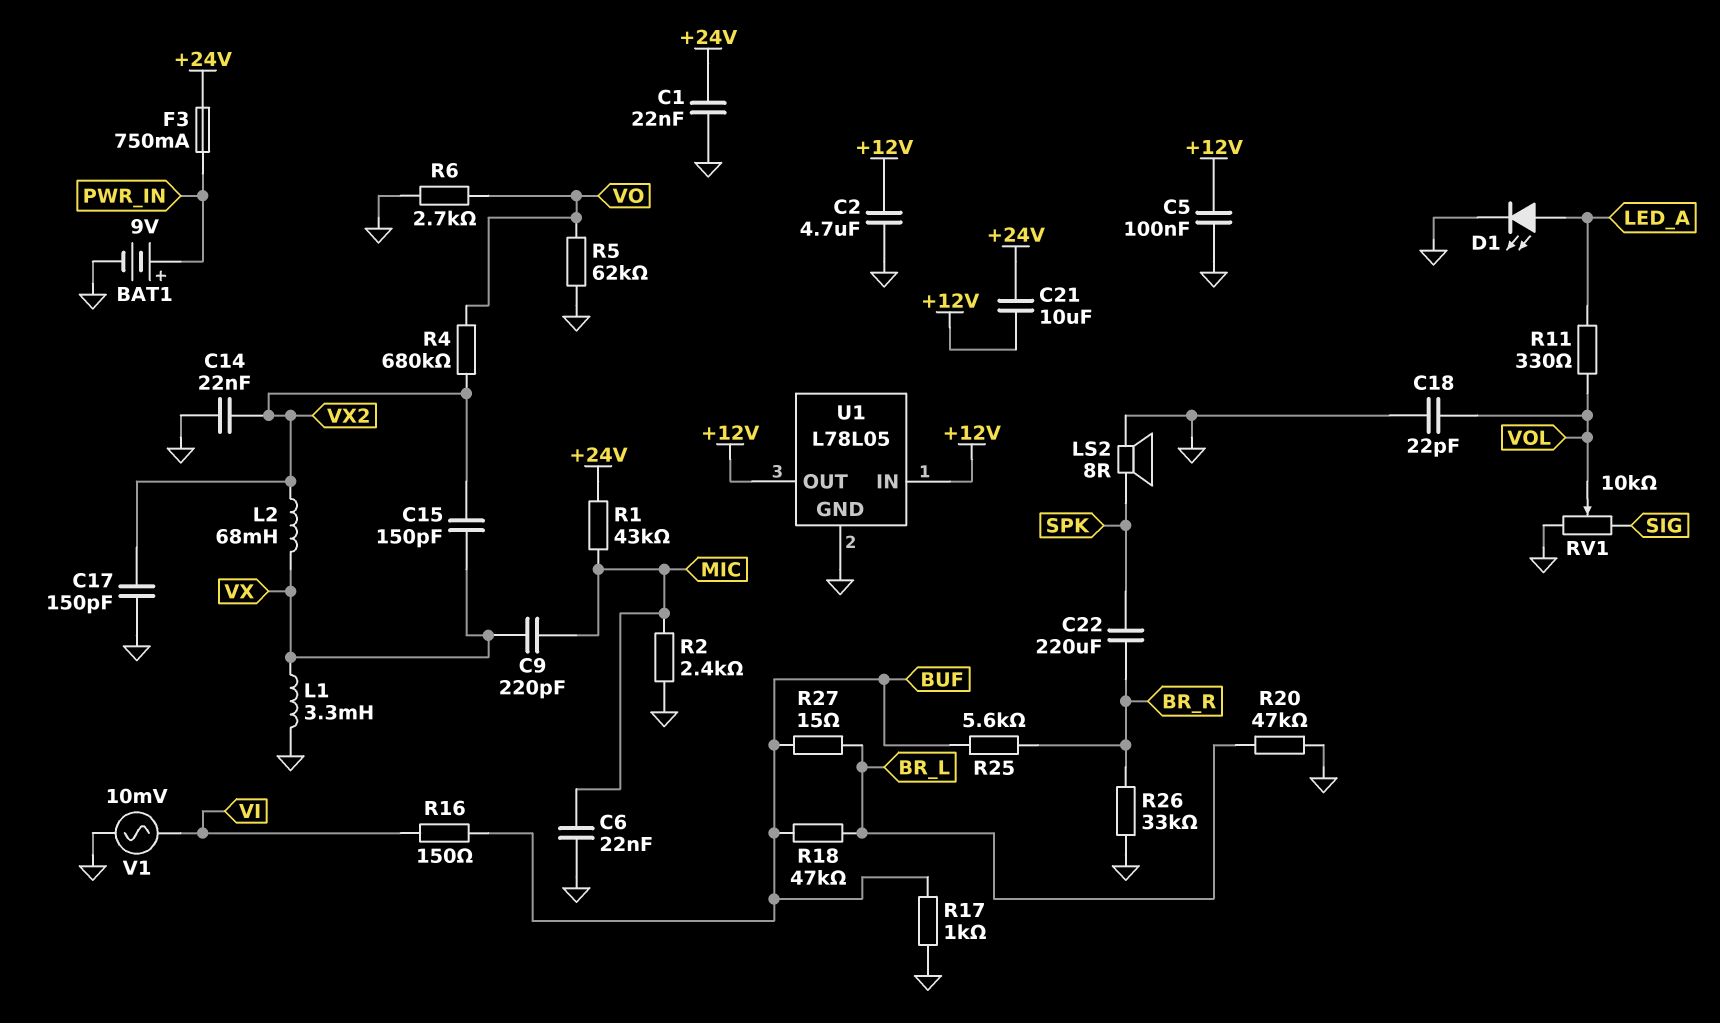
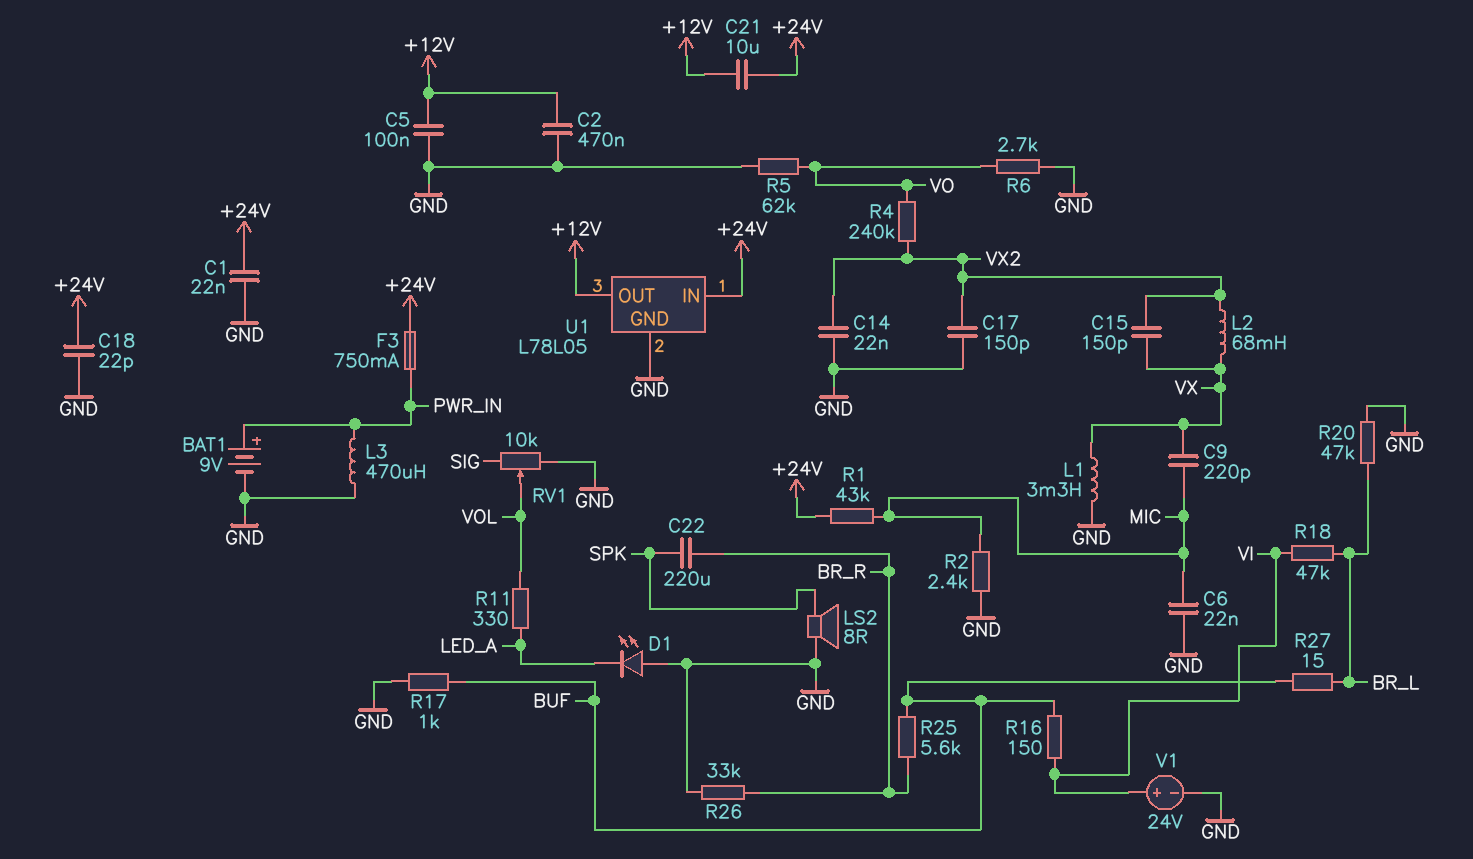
C2: 4.7uF (+12V, GND) -> 470nF (+12V, GND)
C18: 22pF (GND, VOL) -> 22pF (+24V, GND)
D1: LED (A LED_A, K GND) -> LED (A GND, K LED_A)
L3: none -> 470uH (GND, PWR_IN)
R4: 680k (VO, VX2) -> 240k (VO, VX2)
R18: 47k (BR_L, BUF) -> 47k (BR_L, VI)
U1 pin IN: +12V -> +24V
V1: AC 10mV (GND, VI) -> 24V (plus VI, minus GND)

